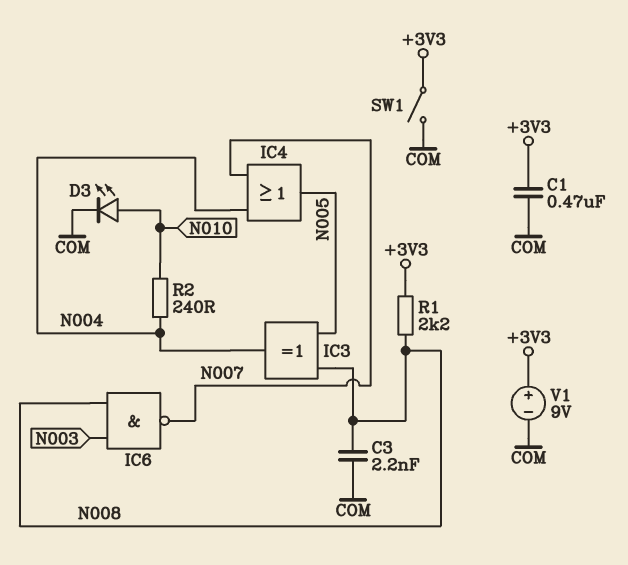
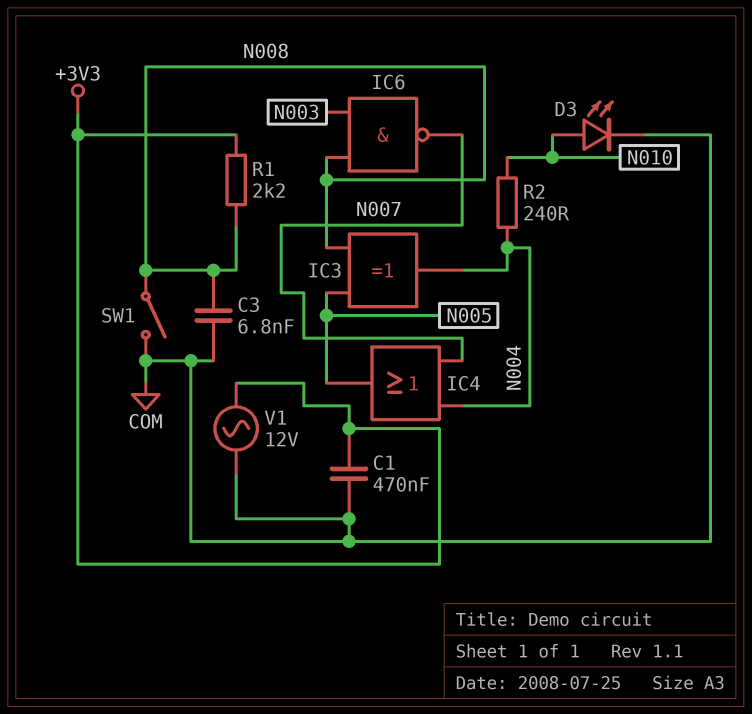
C3: 2.2nF (COM, N008) -> 6.8nF (COM, N008)
SW1: switch (+3V3, COM) -> switch (COM, N008)
V1: 9V (plus +3V3, minus COM) -> AC 12V (+3V3, COM)

